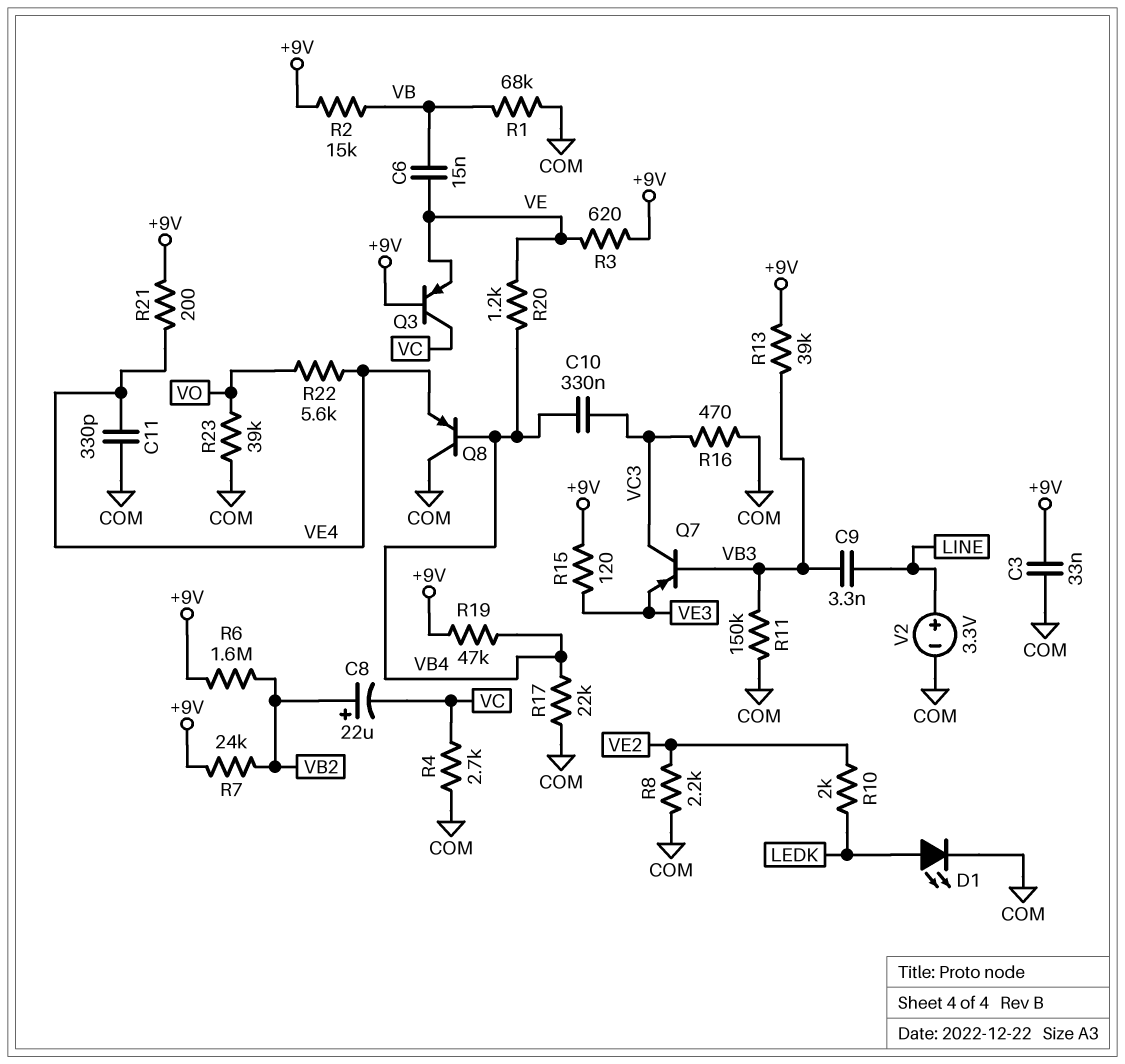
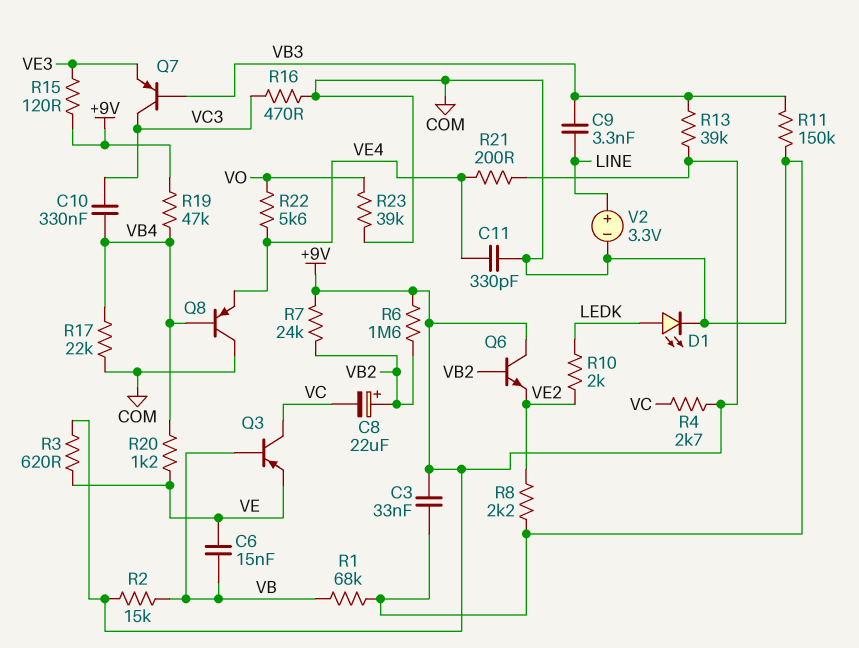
Q3: PNP (B +9V, C VC, E VE) -> PNP (B VB, C VC, E VE)
Q6: none -> NPN (B VB2, C +9V, E VE2)
R4: 2.7k (COM, VC) -> 2.7k (+9V, VC)

